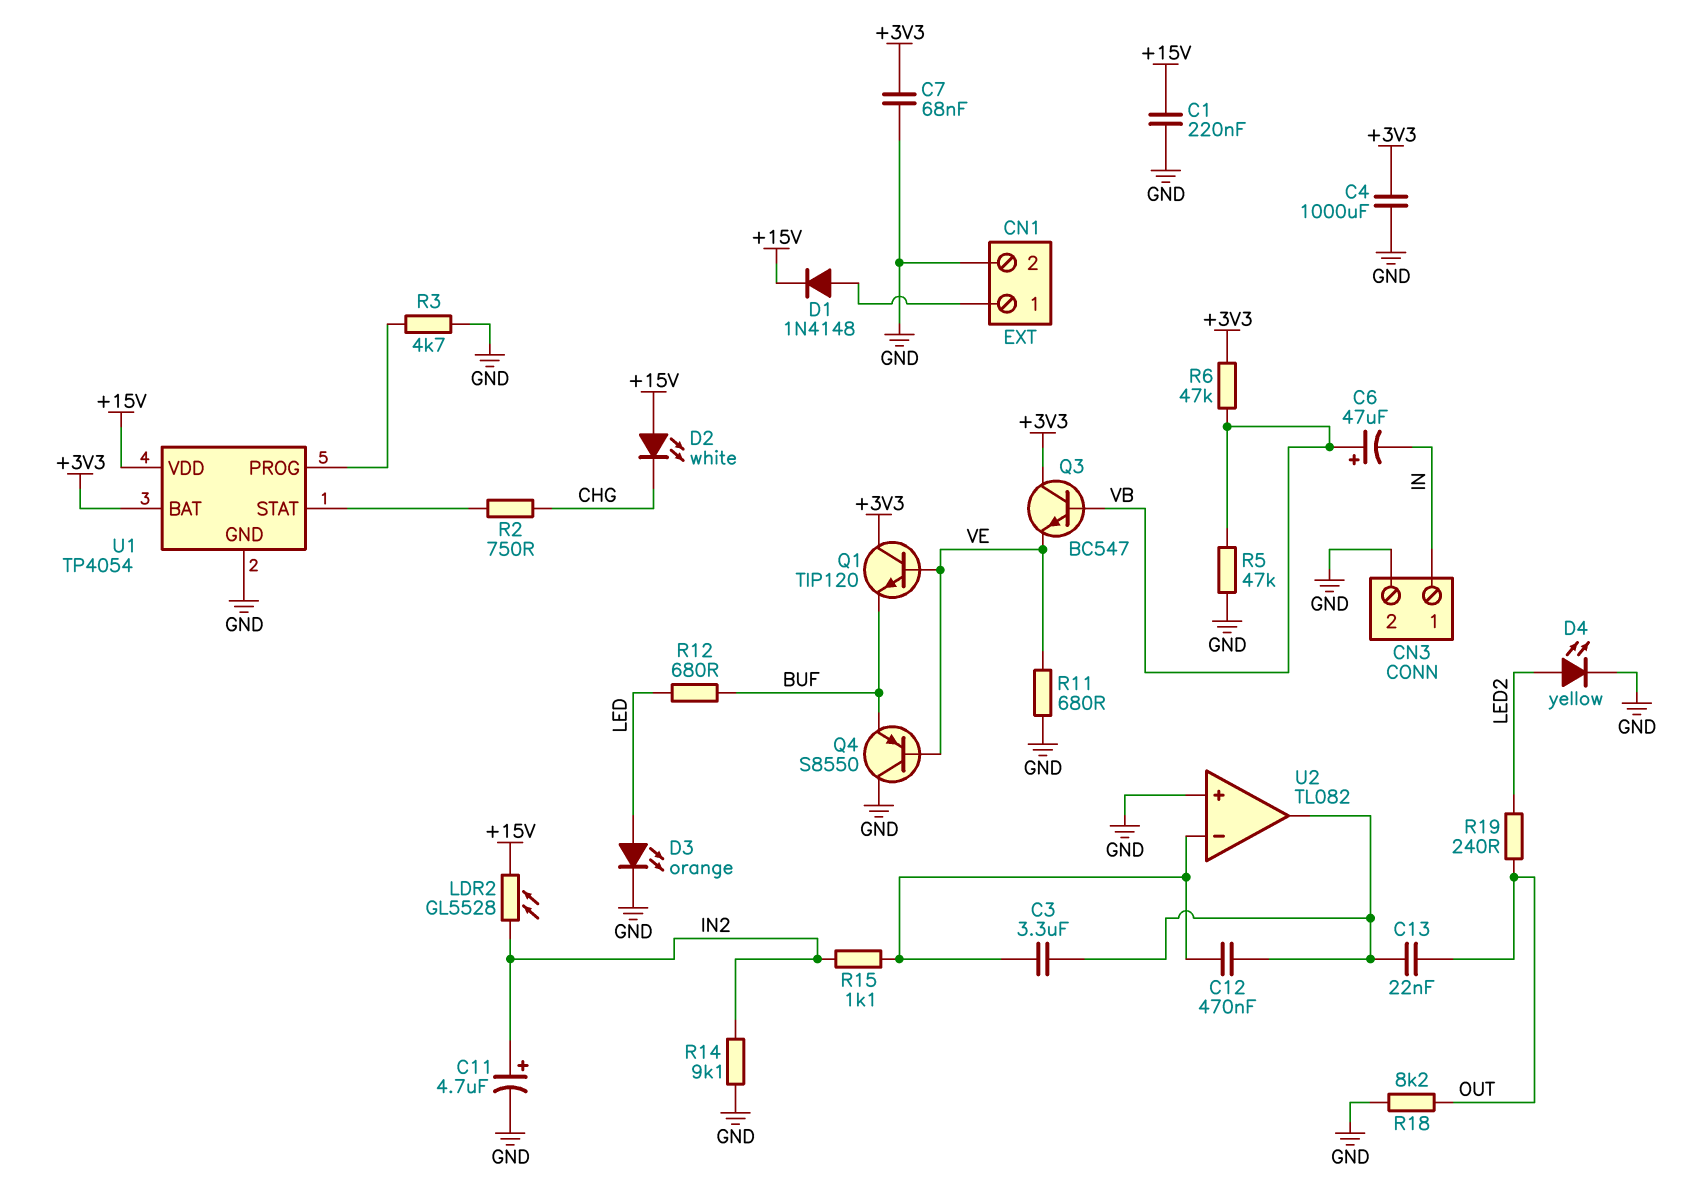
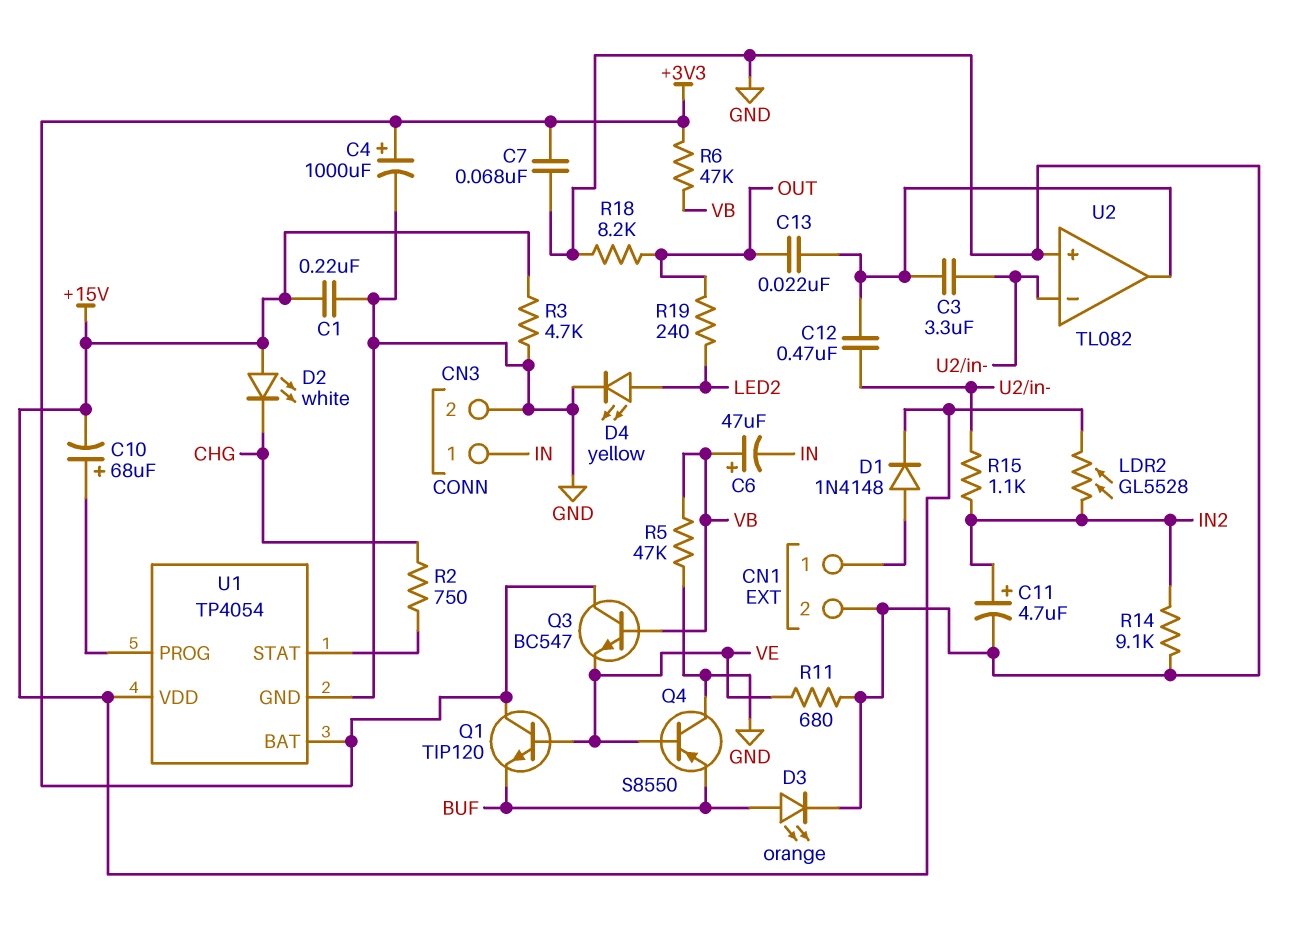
C4: 1000uF (+3V3, GND) -> 1000uF (plus +3V3, minus GND)
C10: none -> 68uF (plus U1/PROG, minus +15V)
D3: LED orange (A LED, K GND) -> LED orange (A BUF, K GND)
R3: 4.7k (GND, U1/PROG) -> 4.7k (+15V, GND)
R12: 680 (BUF, LED) -> none

